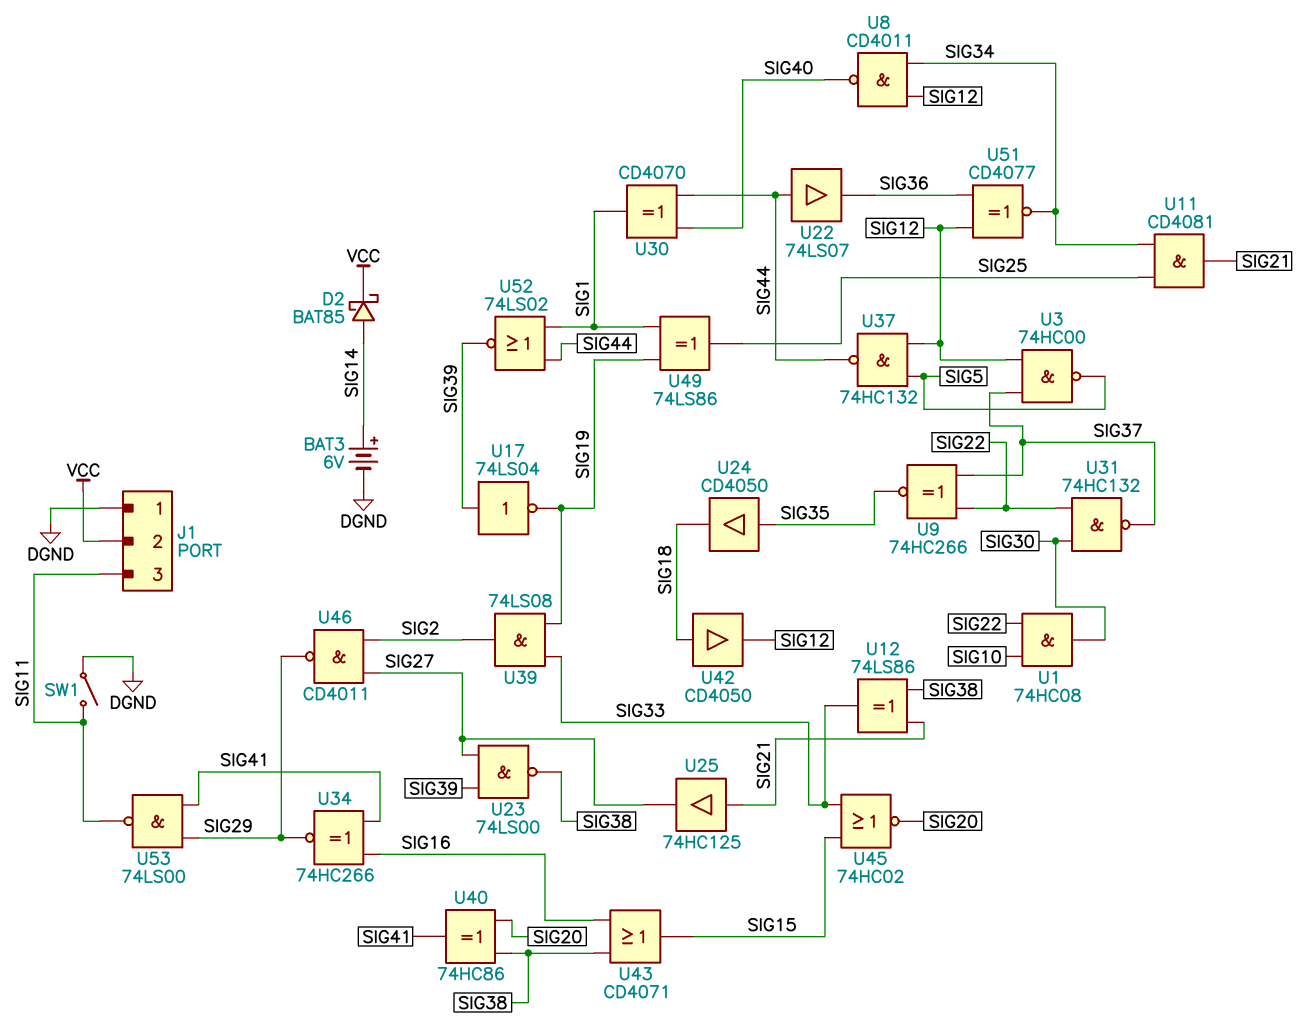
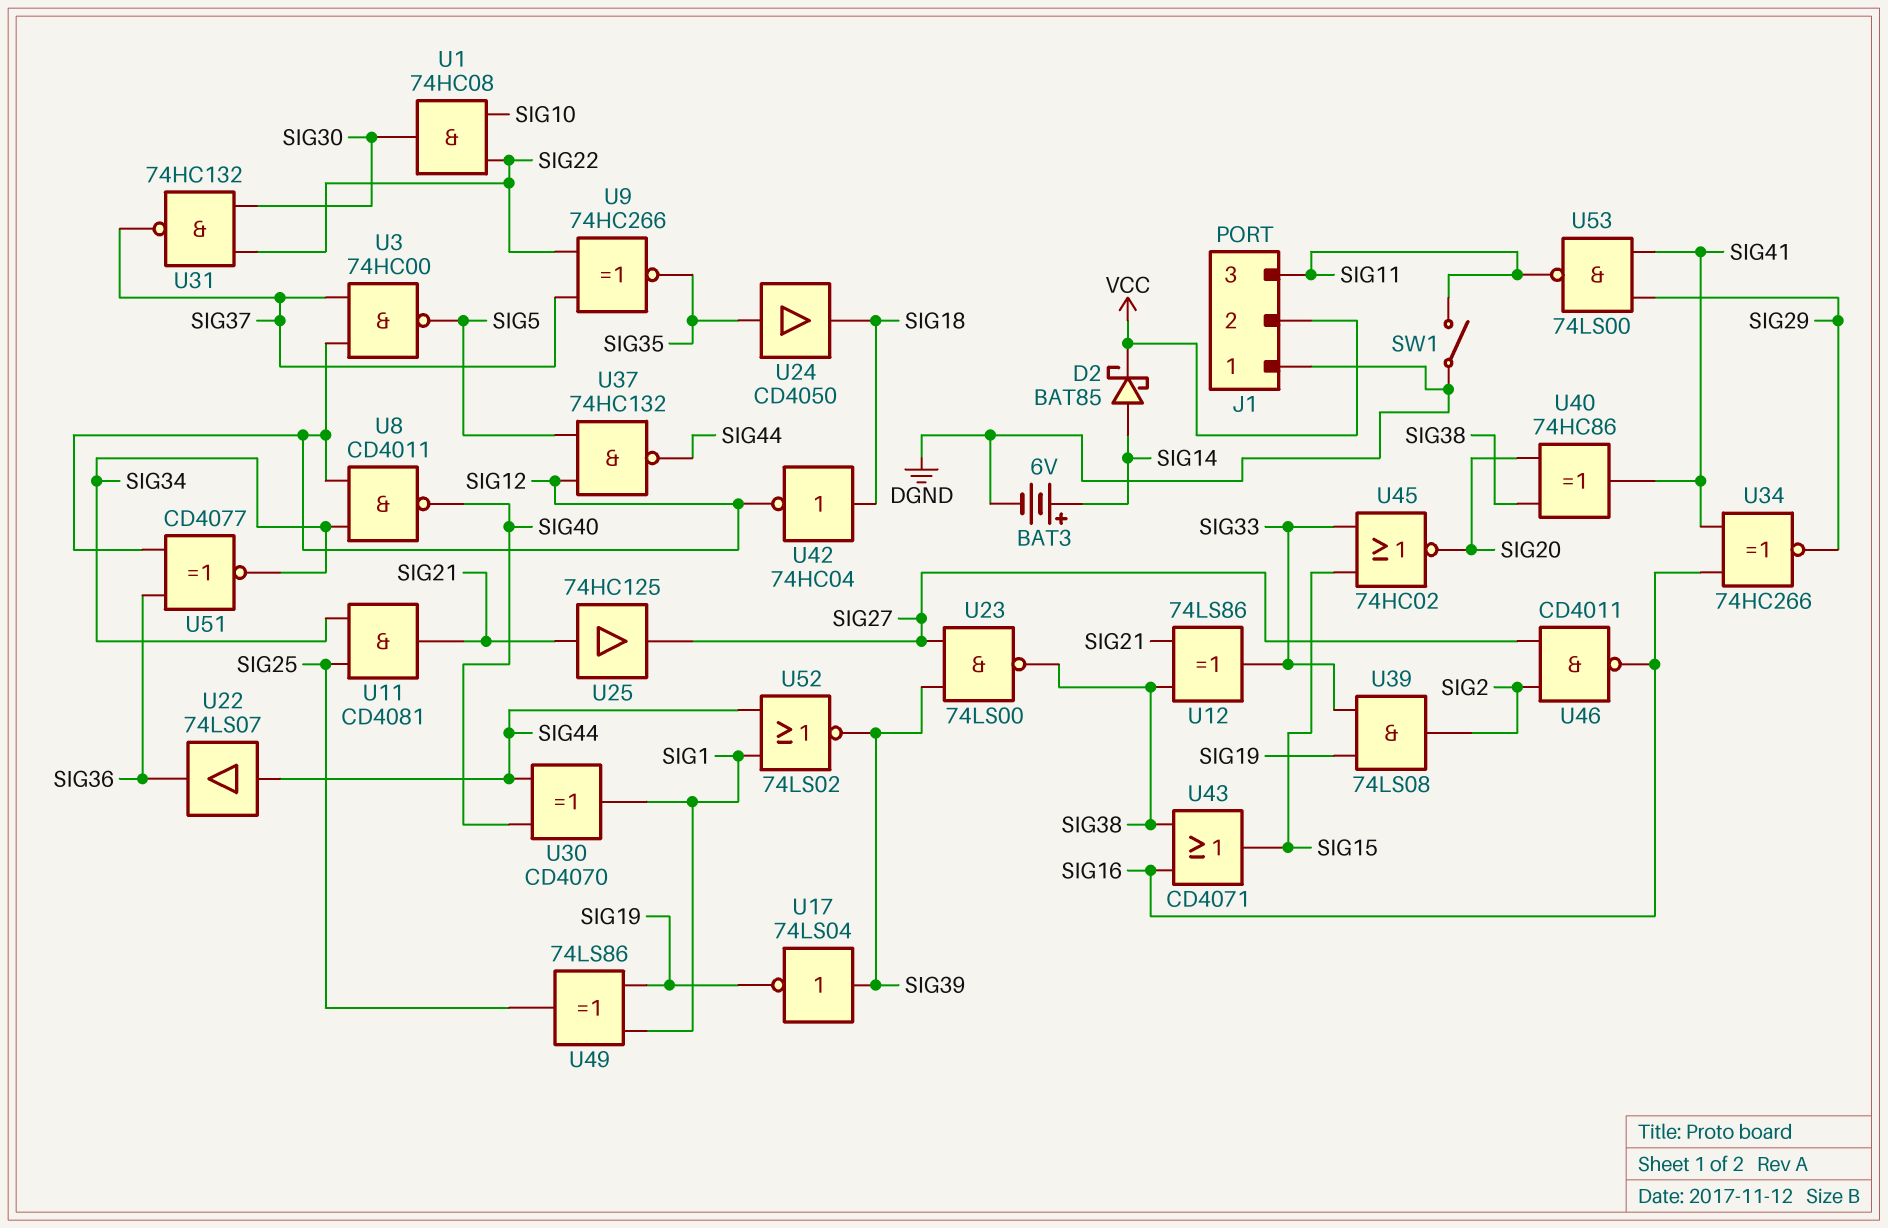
U42: buffer CD4050 (in SIG18, out SIG12) -> NOT 74HC04 (in SIG18, out SIG12)
U46: NAND CD4011 (in SIG2, in SIG27, out SIG29) -> NAND CD4011 (in SIG2, in SIG27, out SIG16)

